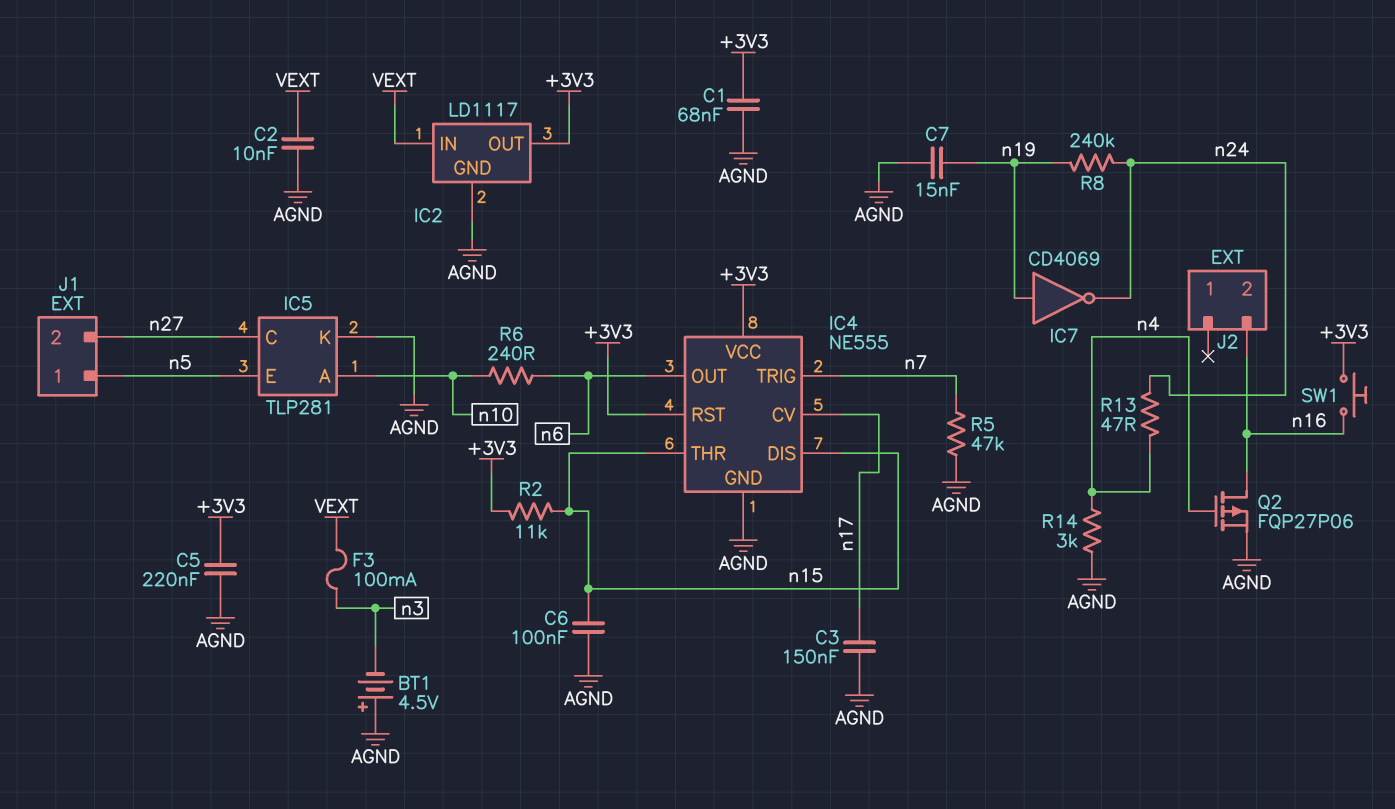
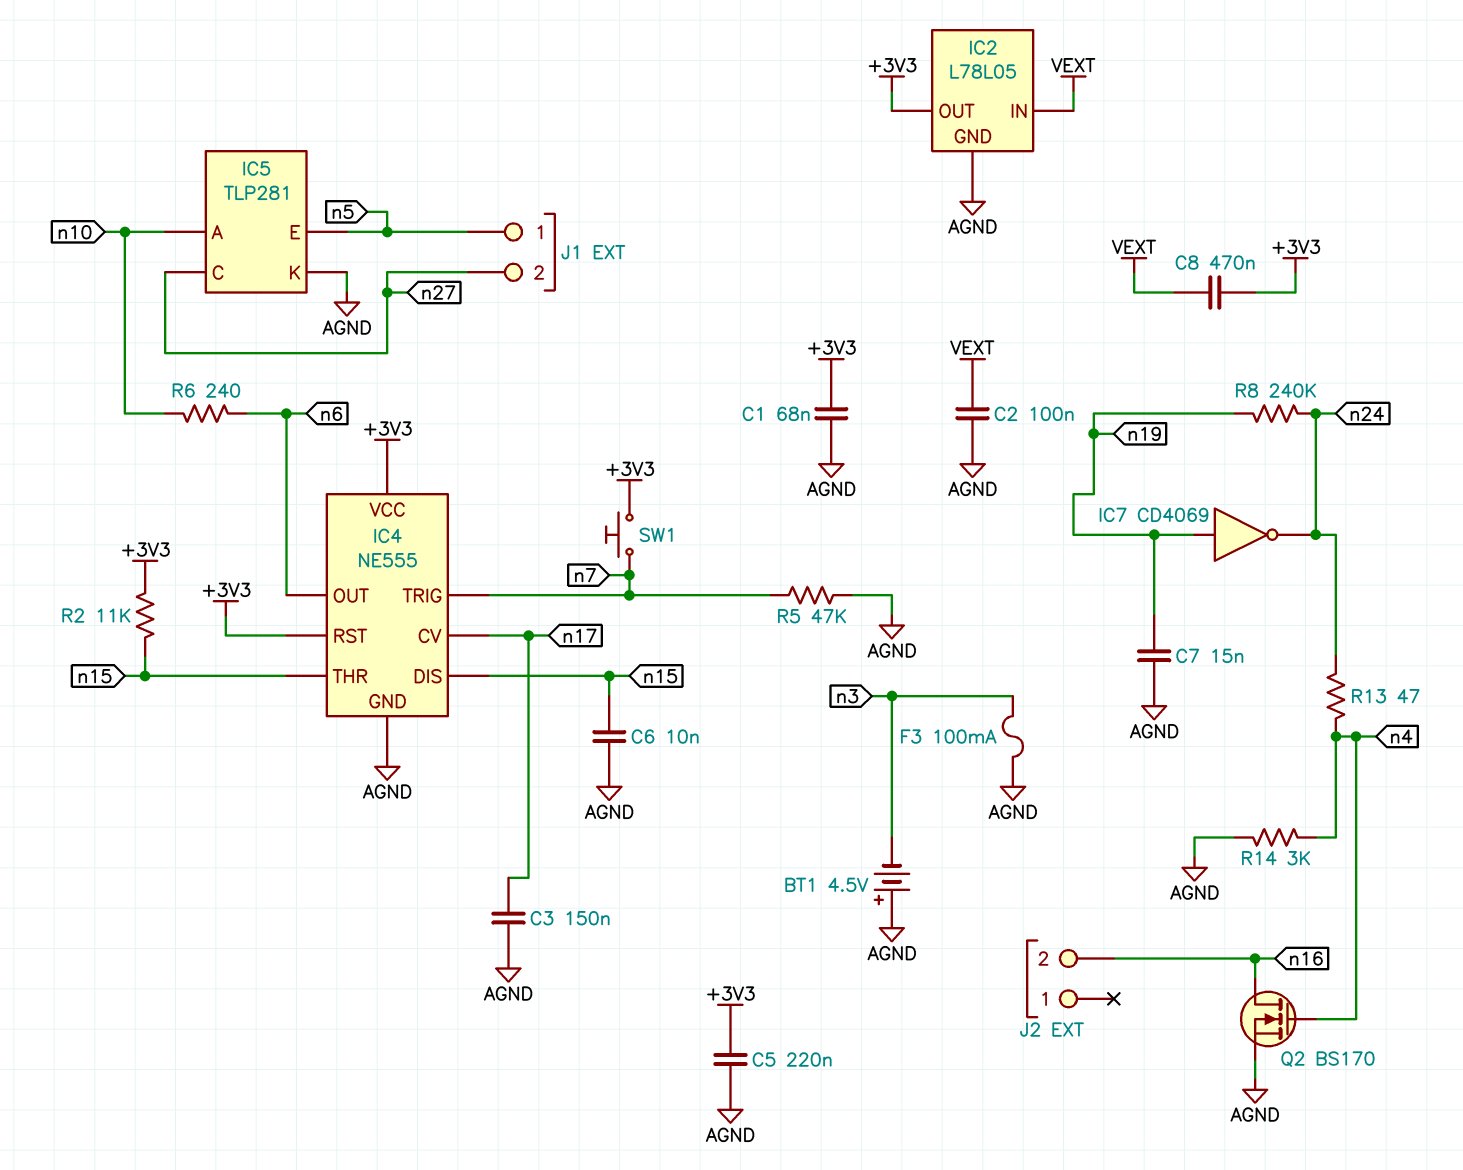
C2: 10nF (AGND, VEXT) -> 100nF (AGND, VEXT)
C6: 100nF (AGND, n15) -> 10nF (AGND, n15)
C8: none -> 470nF (+3V3, VEXT)
F3: 100mA (VEXT, n3) -> 100mA (AGND, n3)
IC2: LD1117 -> L78L05
Q2: PMOS FQP27P06 (G n4, D n16, S AGND) -> NMOS BS170 (G n4, D n16, S AGND)
SW1: button (+3V3, n16) -> button (+3V3, n7)

